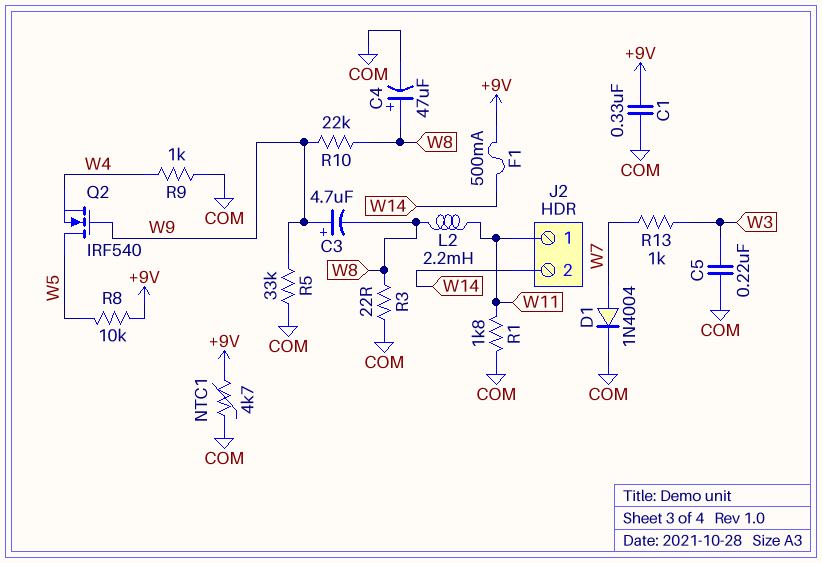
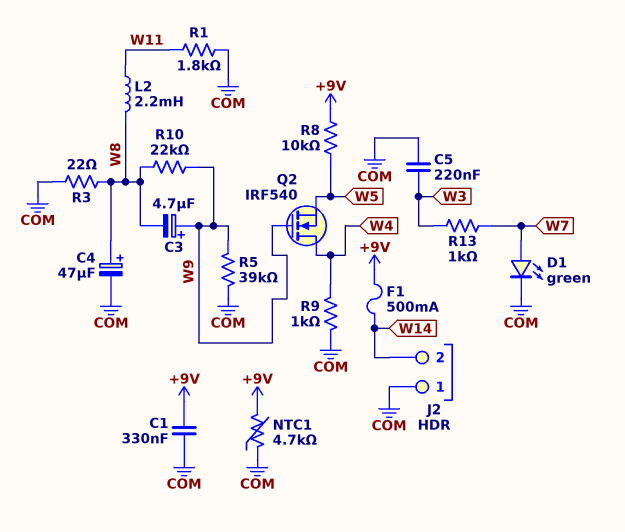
D1: diode 1N4004 (A W7, K COM) -> LED green (A W7, K COM)
J2 pin 1: W11 -> COM
Q2: NMOS IRF540 (G W9, D W5, S W4) -> NMOS IRF540 (G W9, D W4, S W5)
R5: 33k (COM, W9) -> 39k (COM, W9)

